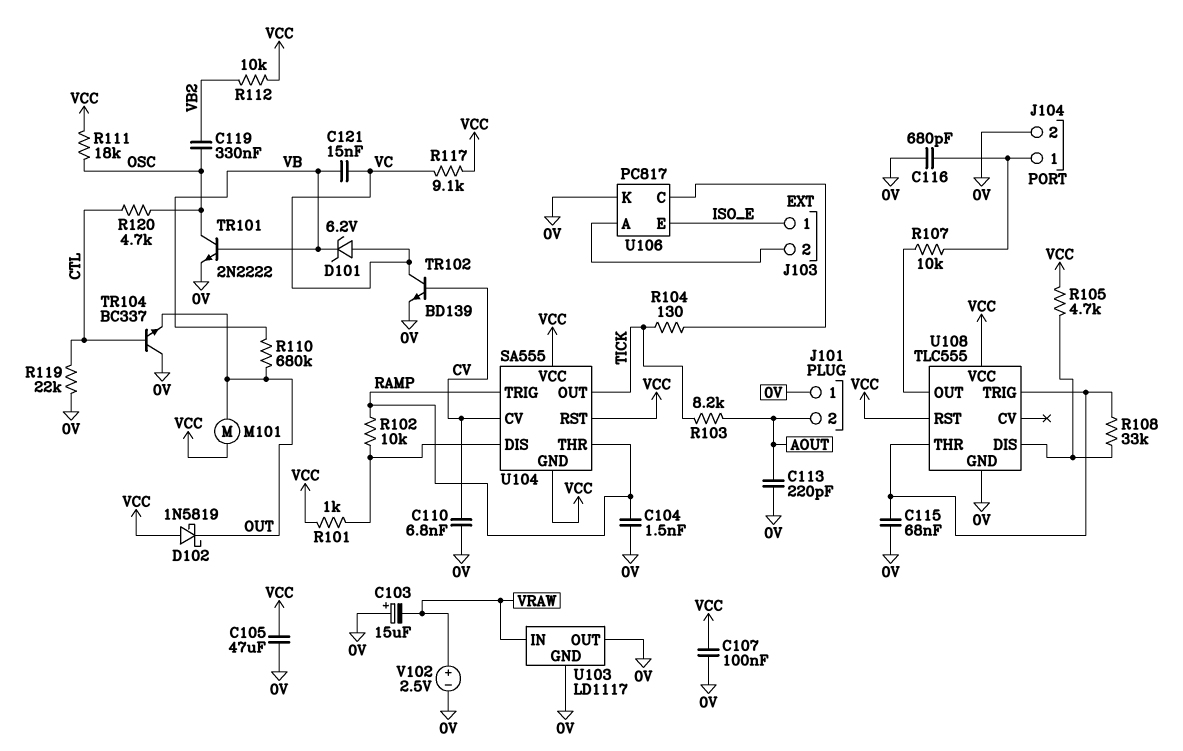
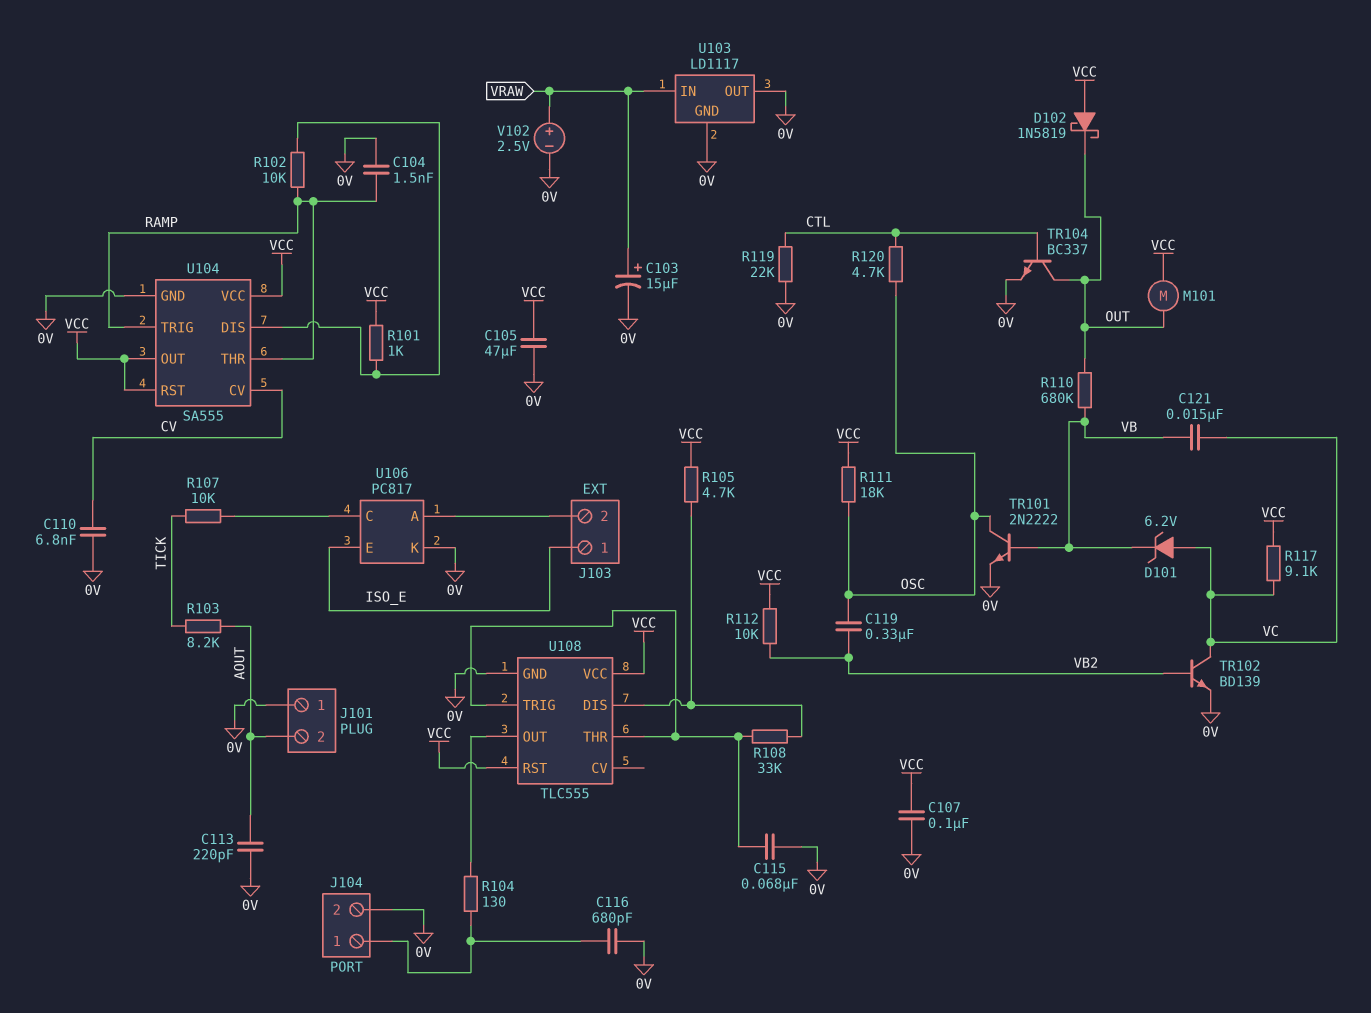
C103: 15uF (plus 0V, minus VRAW) -> 15uF (plus VRAW, minus 0V)
R104: 130 (TICK, U106/C) -> 130 (J104/1, U108/OUT)
R107: 10k (J104/1, U108/OUT) -> 10k (TICK, U106/C)
TR102: NPN BD139 (B CV, C VC, E 0V) -> NPN BD139 (B VB2, C VC, E 0V)
TR104: NPN BC337 (B CTL, C 0V, E OUT) -> NPN BC337 (B CTL, C OUT, E 0V)
U104 pin GND: VCC -> 0V
U104 pin OUT: TICK -> VCC

